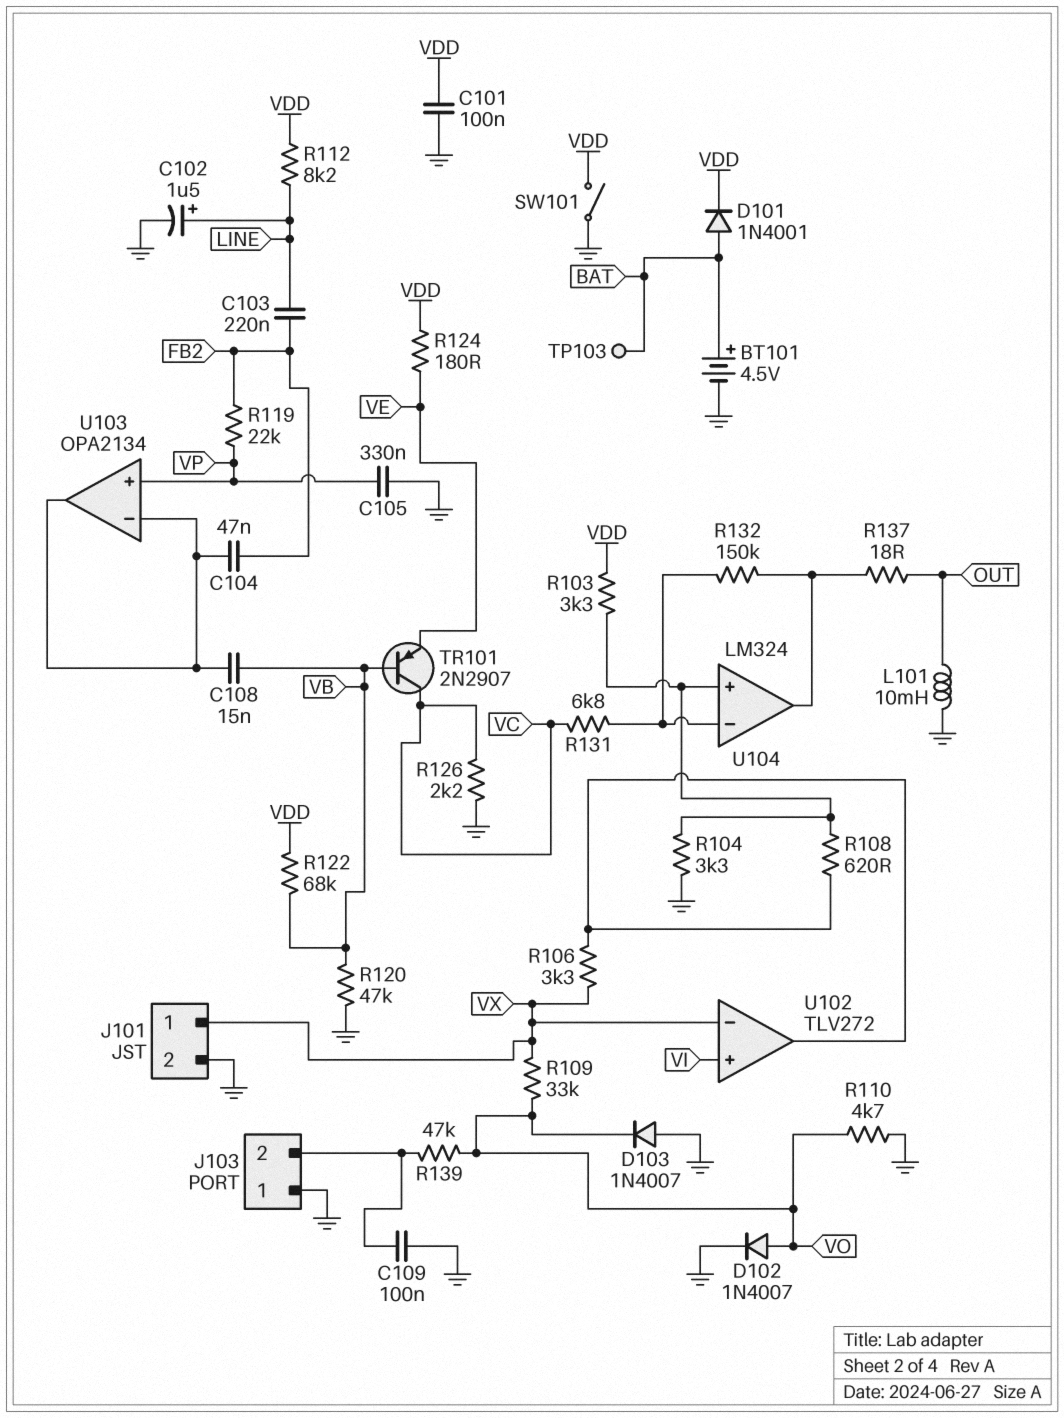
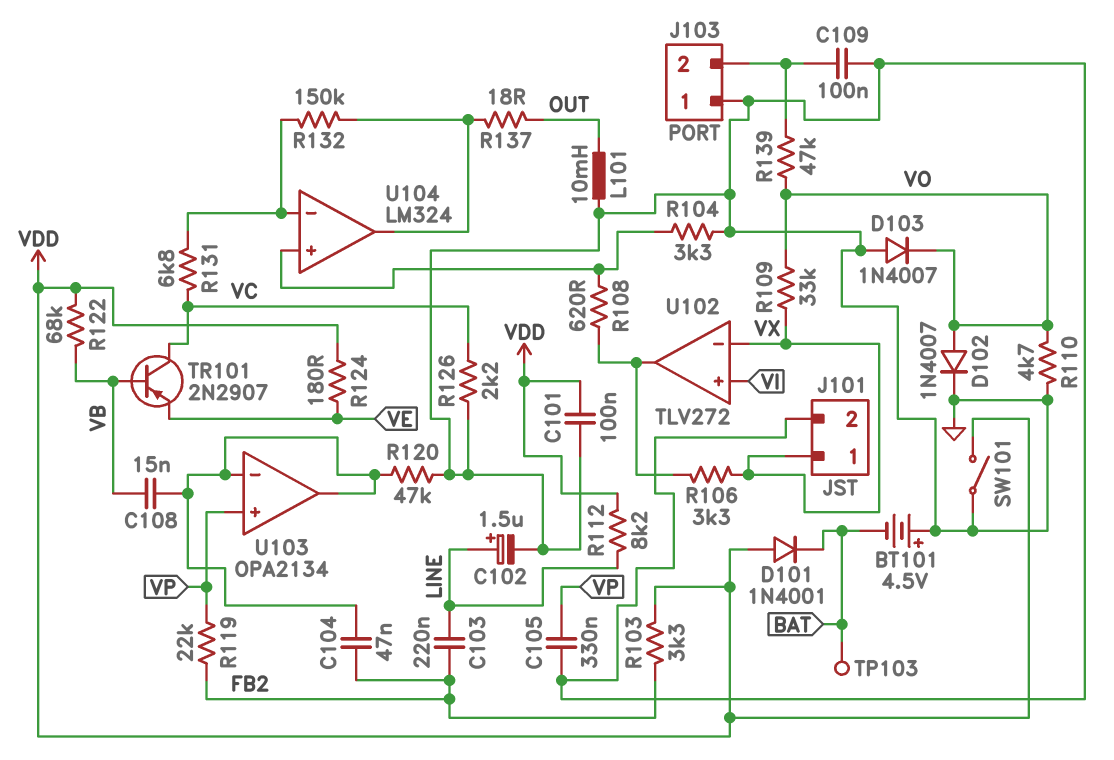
BT101: 4.5V (plus BAT, minus GND) -> 4.5V (plus GND, minus BAT)
D101: diode 1N4001 (A BAT, K VDD) -> diode 1N4001 (A VDD, K BAT)
R103: 3.3k (U104/in+, VDD) -> 3.3k (FB2, VDD)
R120: 47k (GND, VB) -> 47k (GND, U103/in-)

